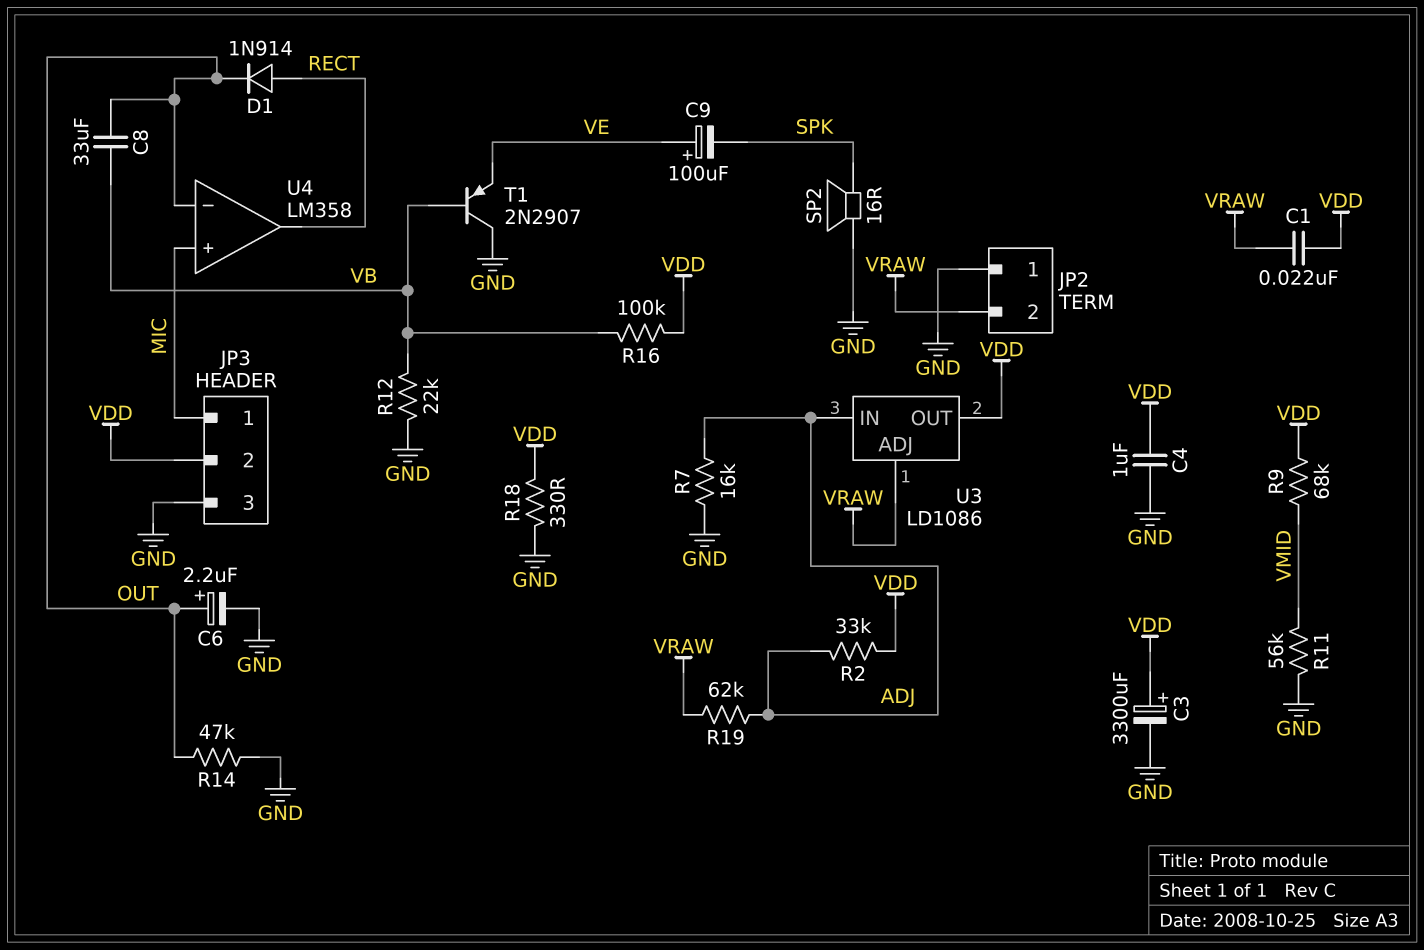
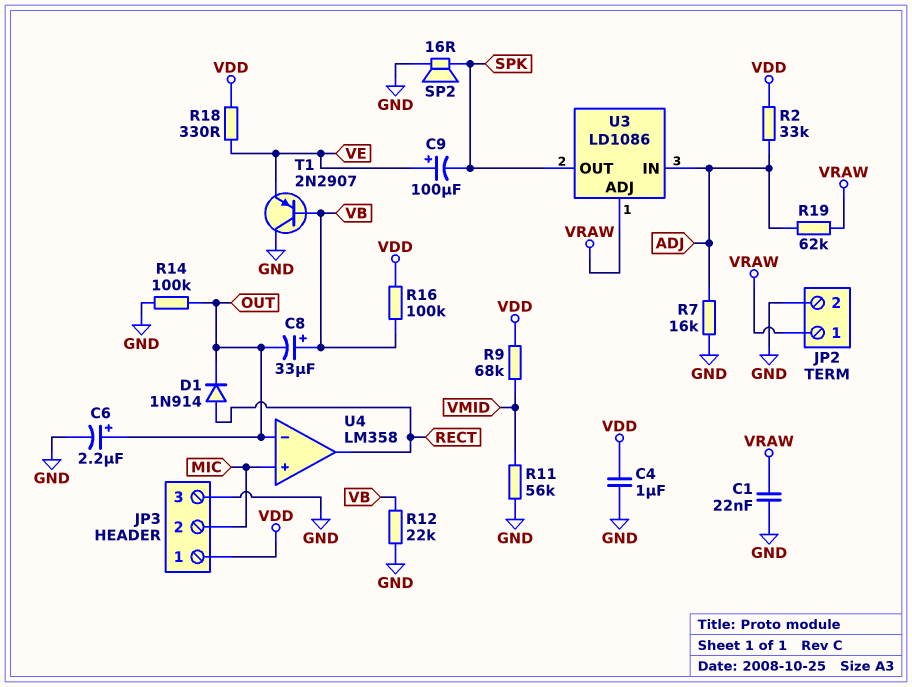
C1: 22nF (VDD, VRAW) -> 22nF (GND, VRAW)
C3: 3300uF (plus VDD, minus GND) -> none
C8: 33uF (OUT, VB) -> 33uF (plus VB, minus OUT)
JP2 pin 1: GND -> VRAW
JP2 pin 2: VRAW -> GND
JP3 pin 1: MIC -> VDD
JP3 pin 2: VDD -> MIC
R14: 47k (GND, OUT) -> 100k (GND, OUT)
R18: 330 (GND, VDD) -> 330 (VDD, VE)
U3 pin OUT: VDD -> SPK

